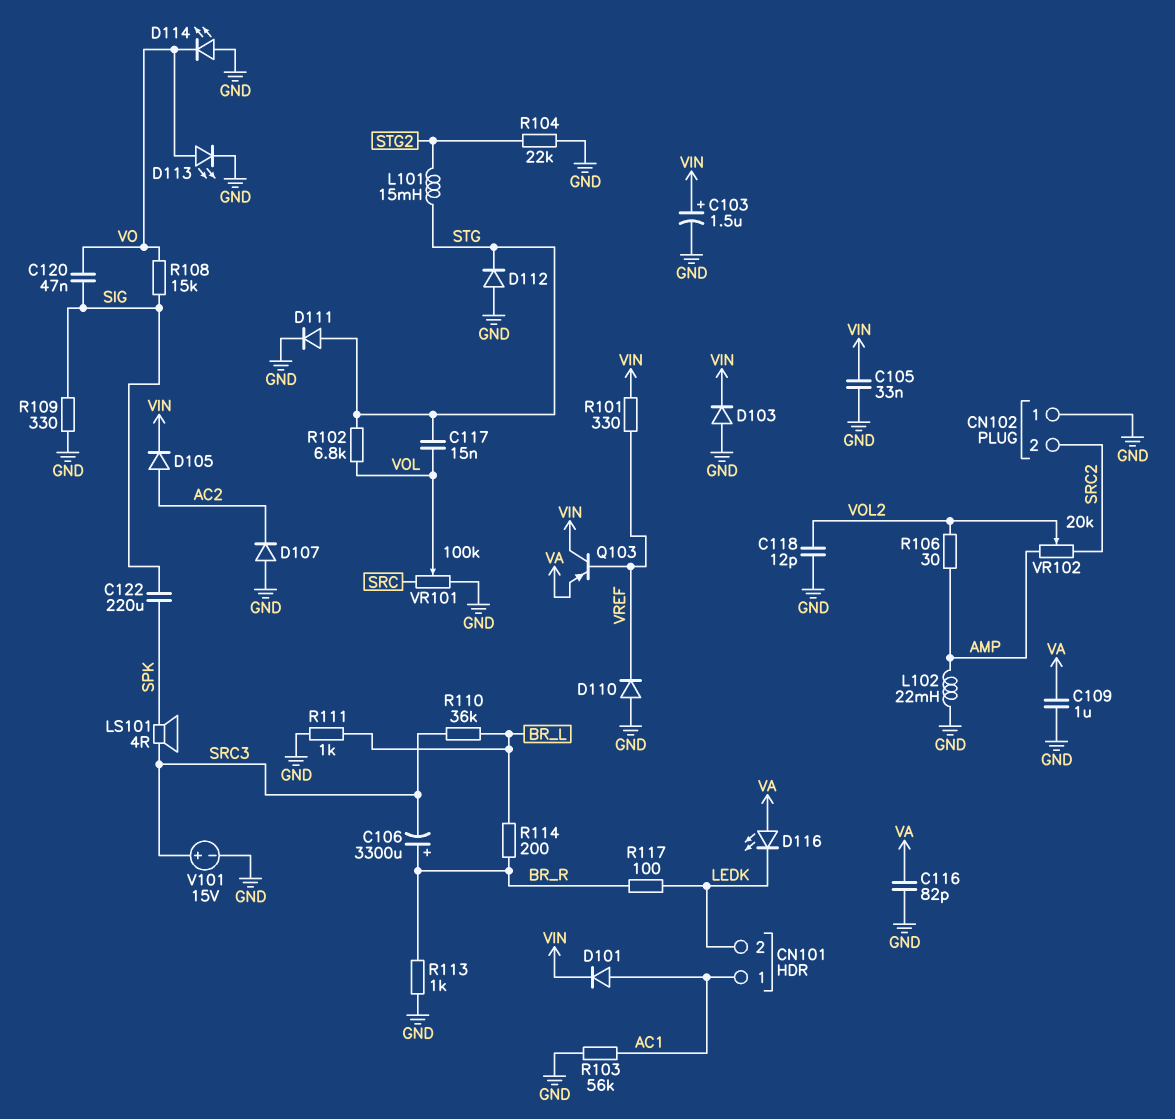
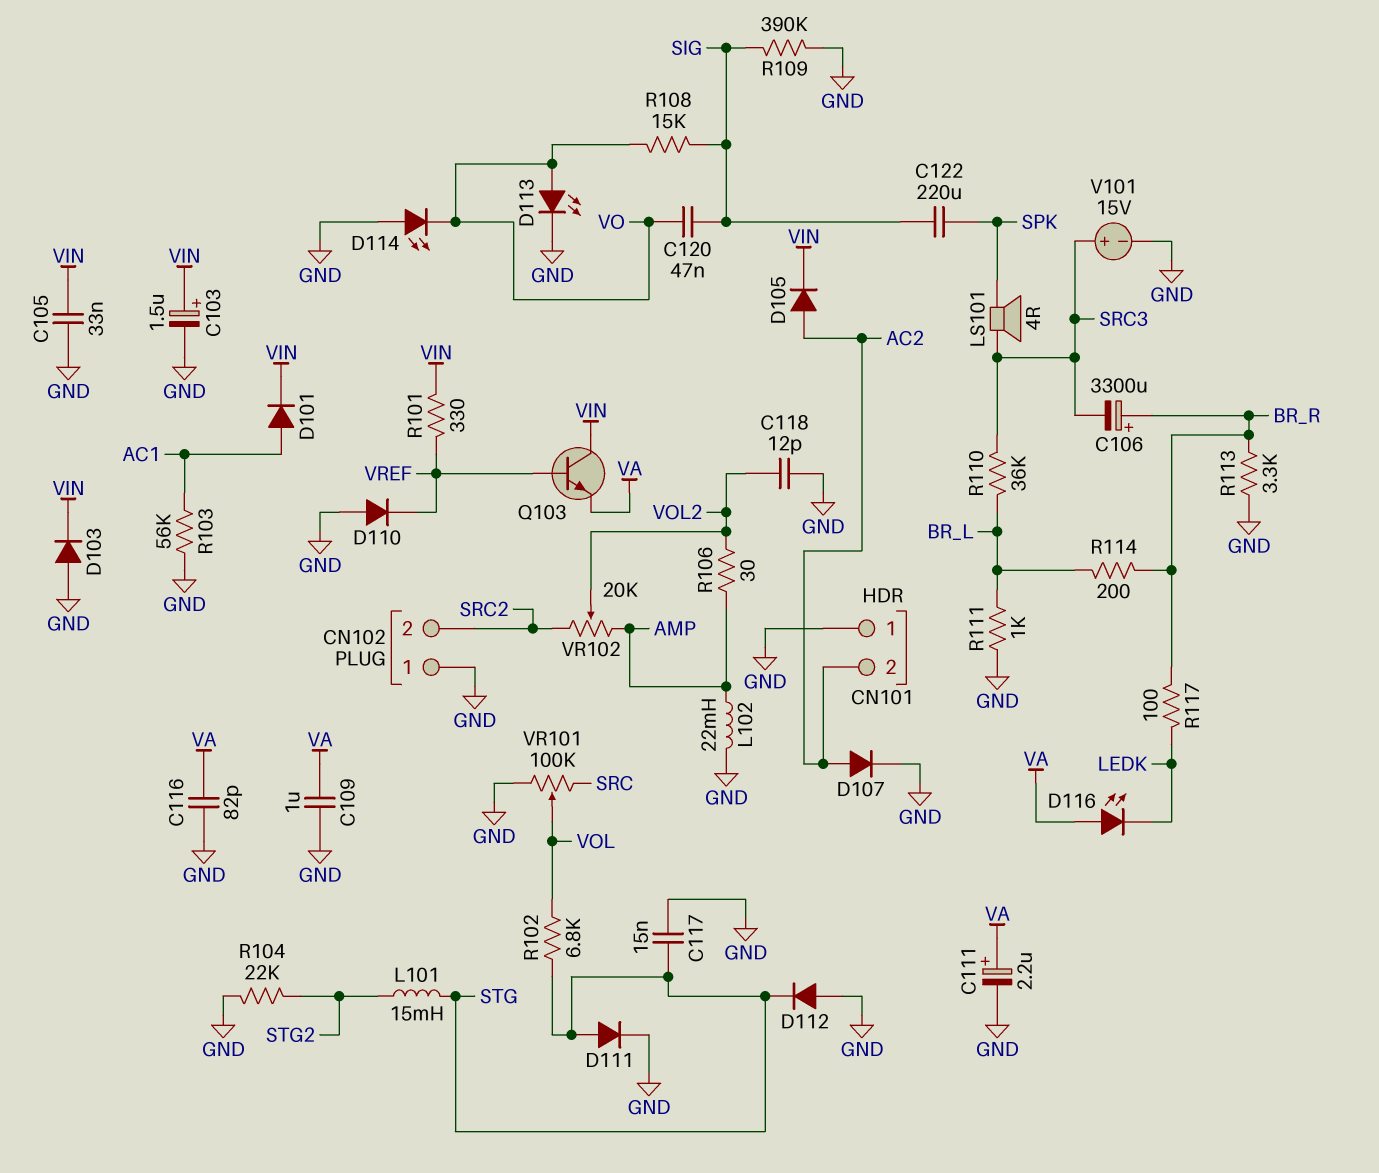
C111: none -> 2.2uF (plus VA, minus GND)
C117: 15nF (STG, VOL) -> 15nF (GND, STG)
CN101 pin 1: AC1 -> GND
CN101 pin 2: LEDK -> AC2
D107: diode (A GND, K AC2) -> diode (A AC2, K GND)
Q103: PNP (B VREF, C VIN, E VA) -> NPN (B VREF, C VIN, E VA)
R109: 330 (GND, SIG) -> 390k (GND, SIG)
R113: 1k (BR_R, GND) -> 3.3k (BR_R, GND)

